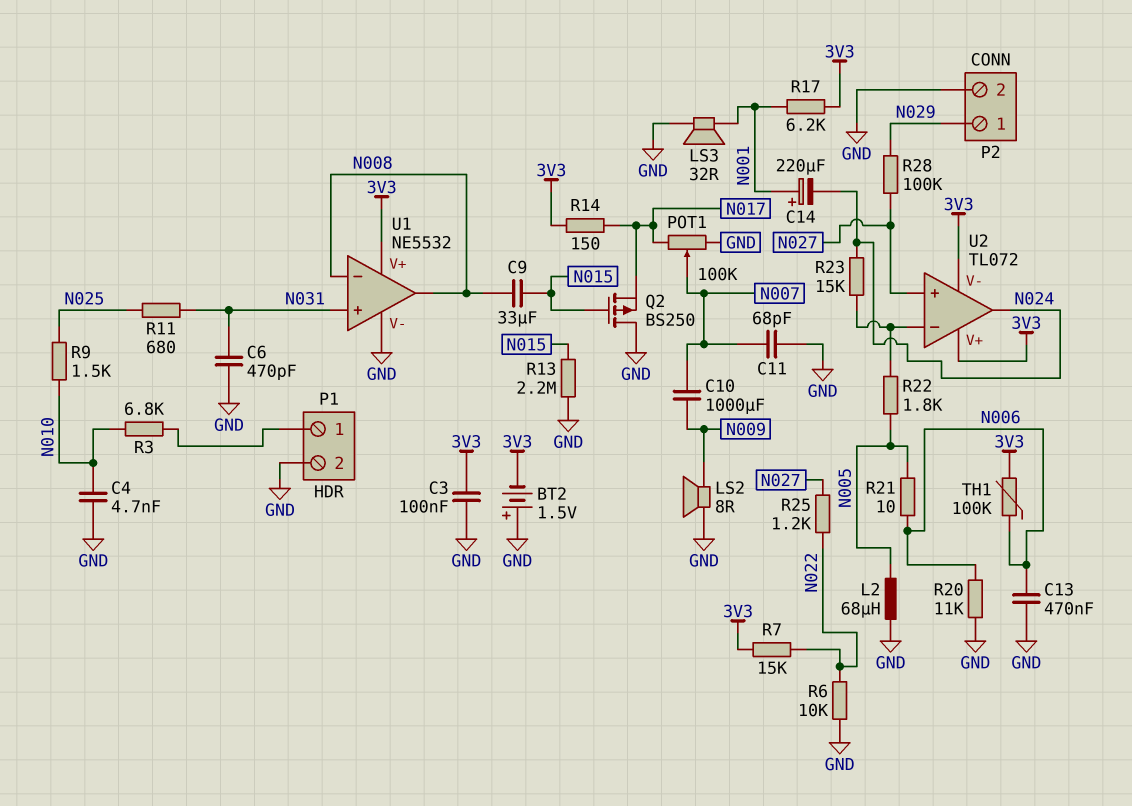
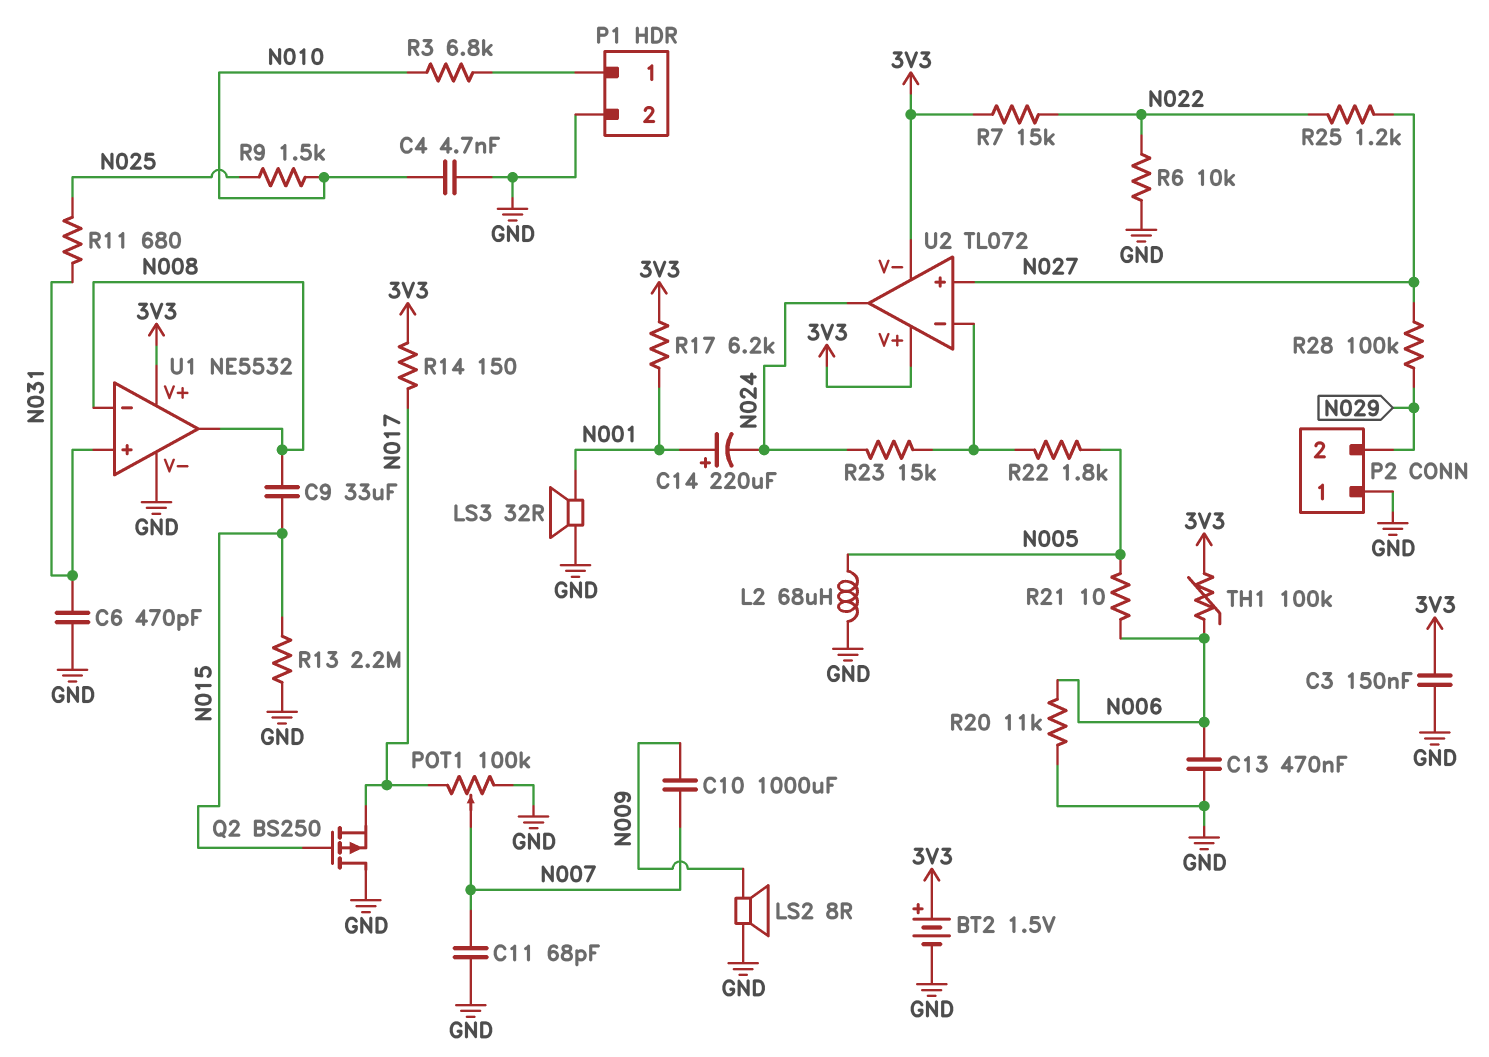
BT2: 1.5V (plus GND, minus 3V3) -> 1.5V (plus 3V3, minus GND)
C3: 100nF (3V3, GND) -> 150nF (3V3, GND)
P2 pin 1: N029 -> GND
P2 pin 2: GND -> N029

